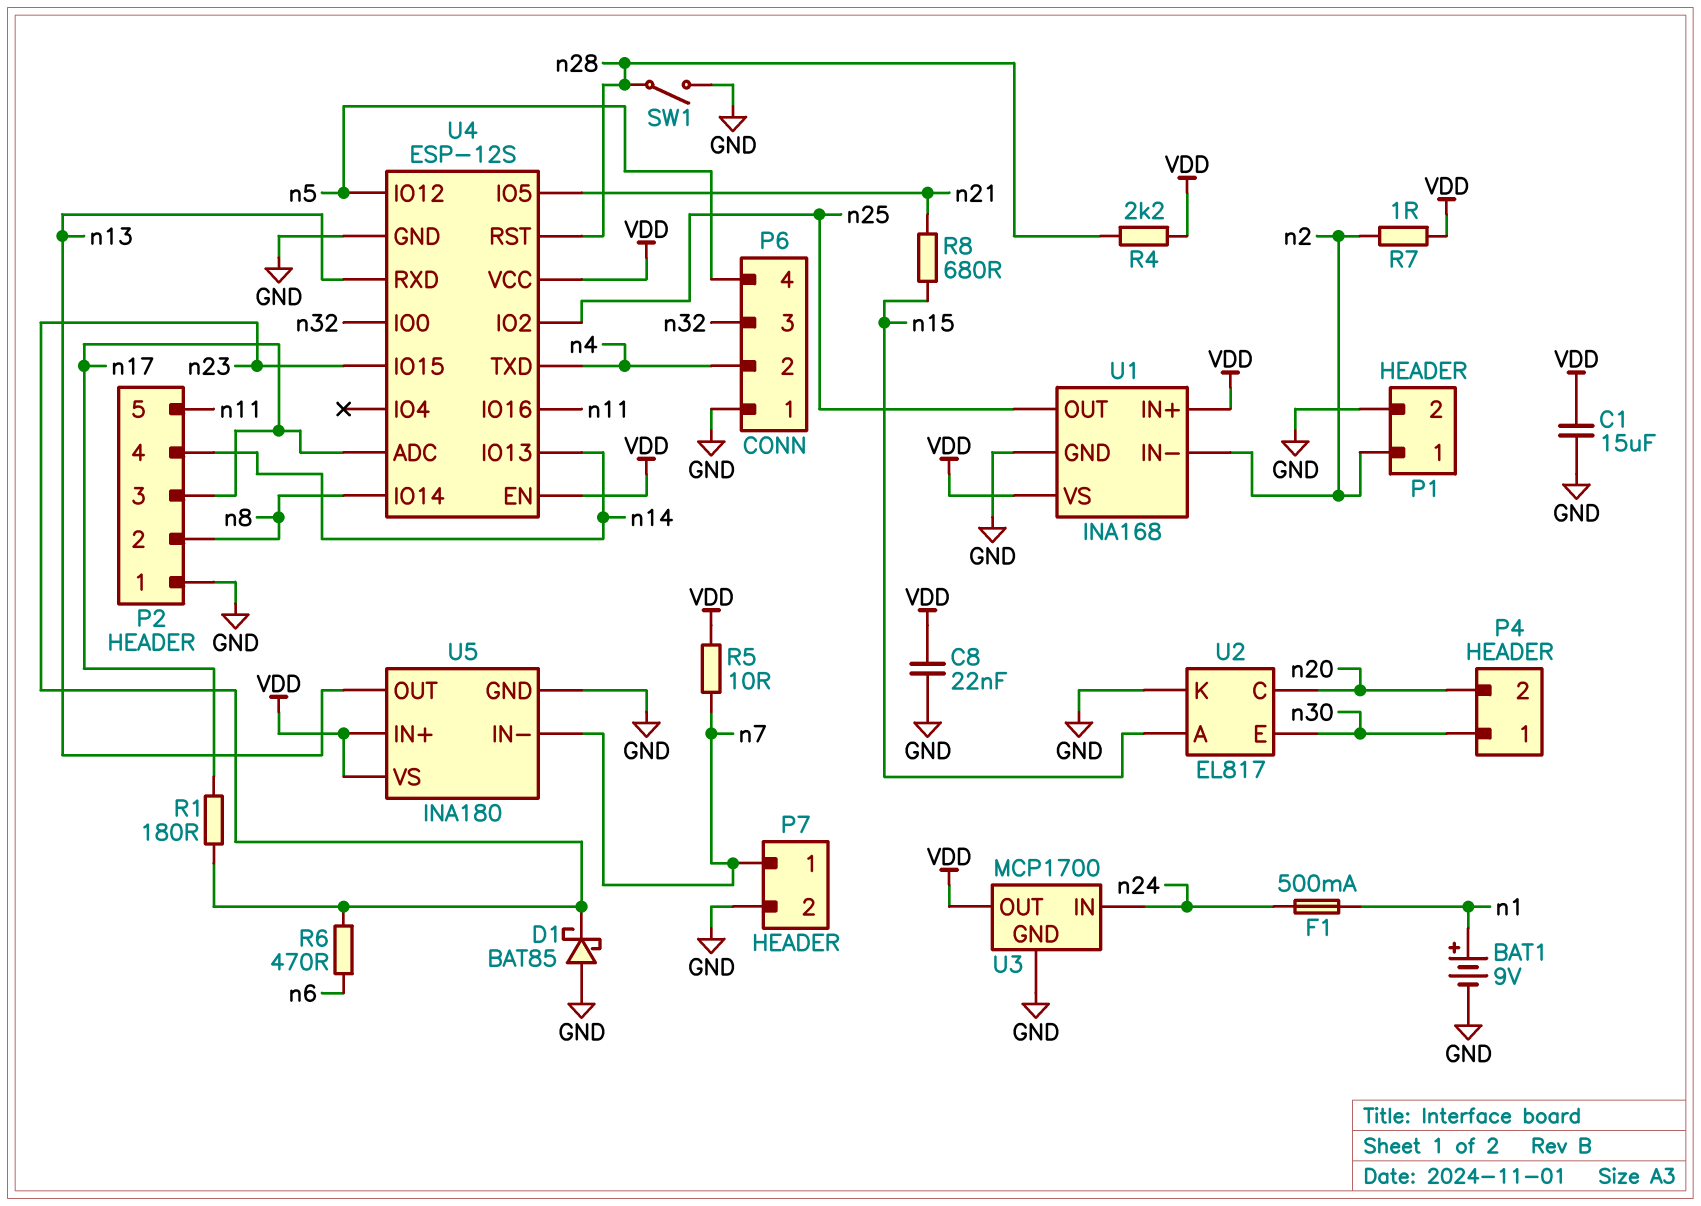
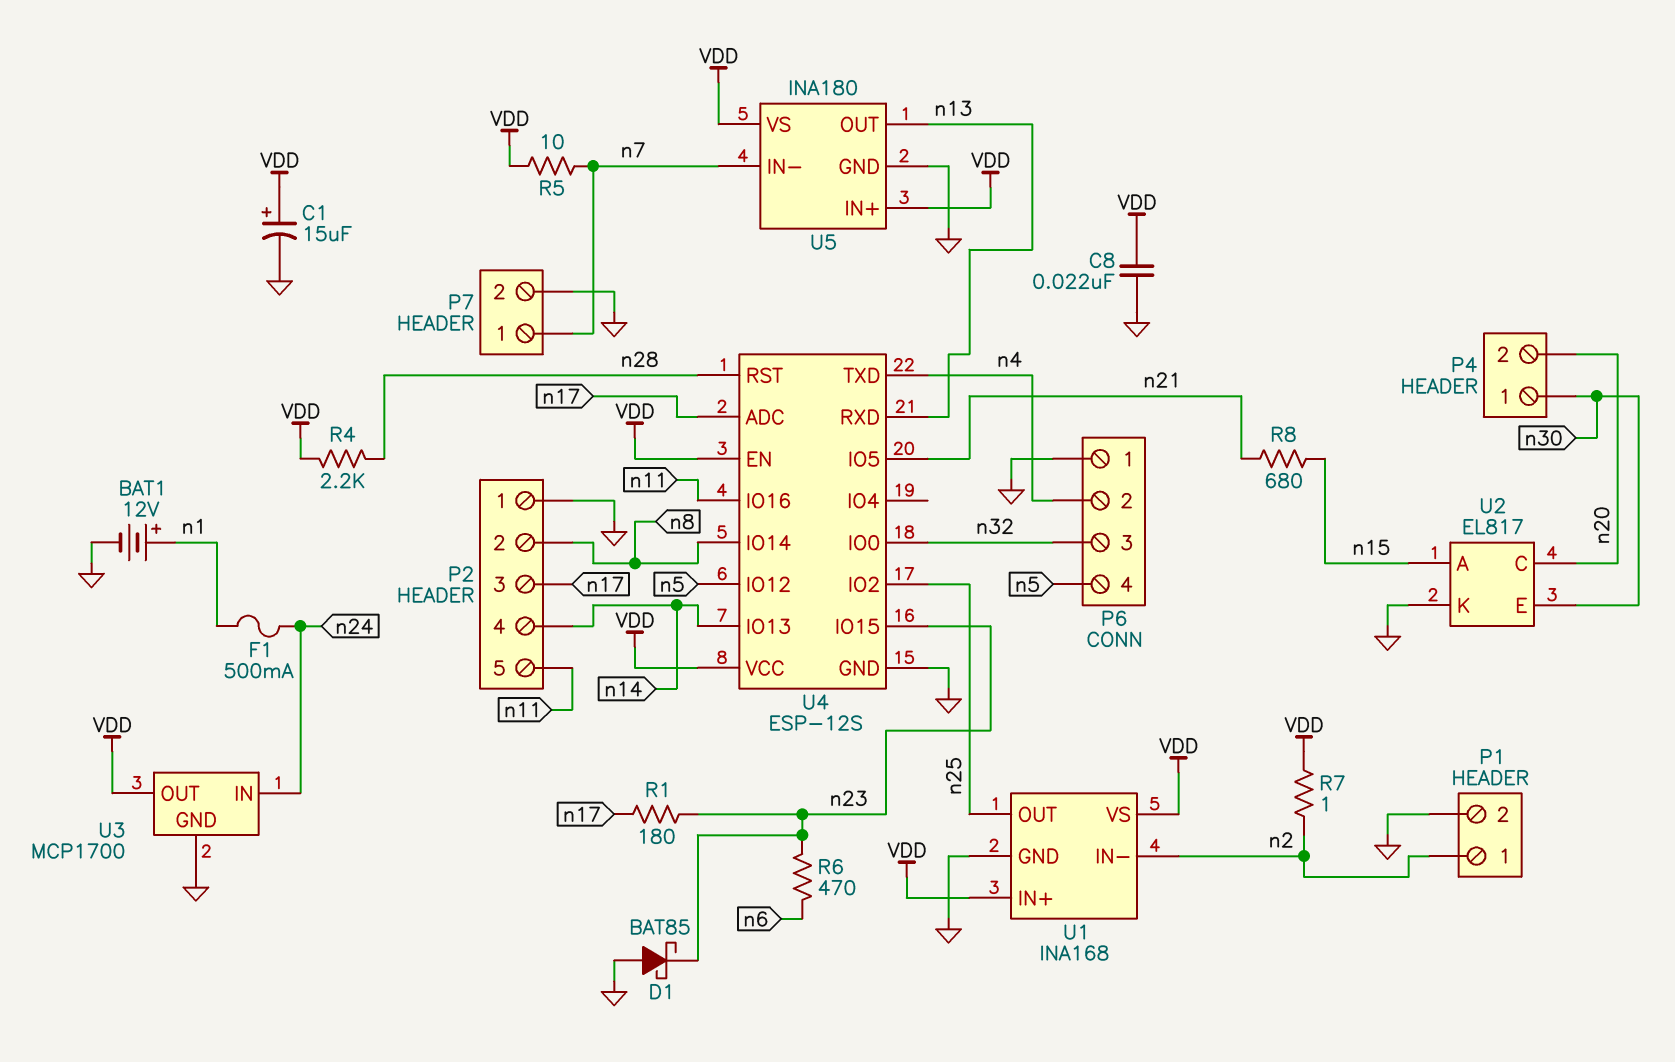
BAT1: 9V (plus n1, minus GND) -> 12V (plus n1, minus GND)
C1: 15uF (GND, VDD) -> 15uF (plus VDD, minus GND)
SW1: switch (GND, n28) -> none

